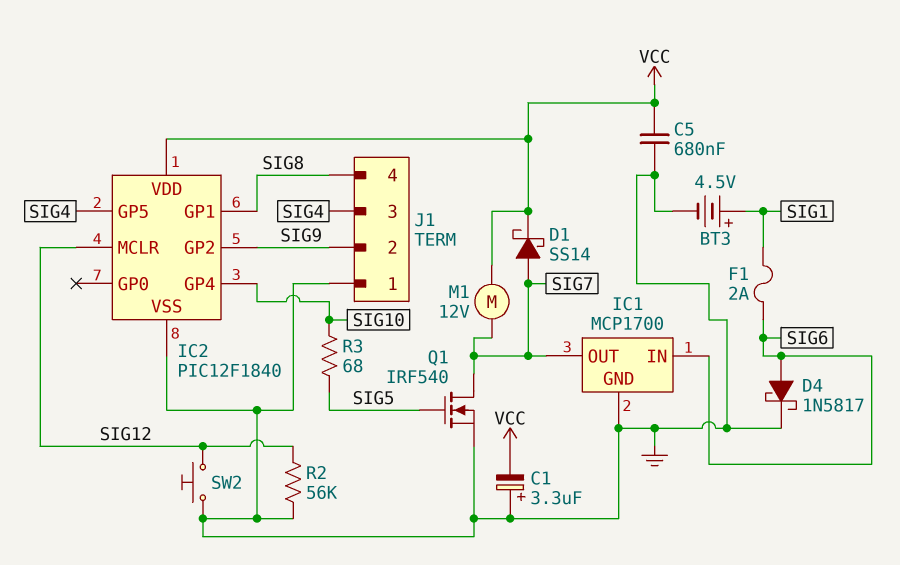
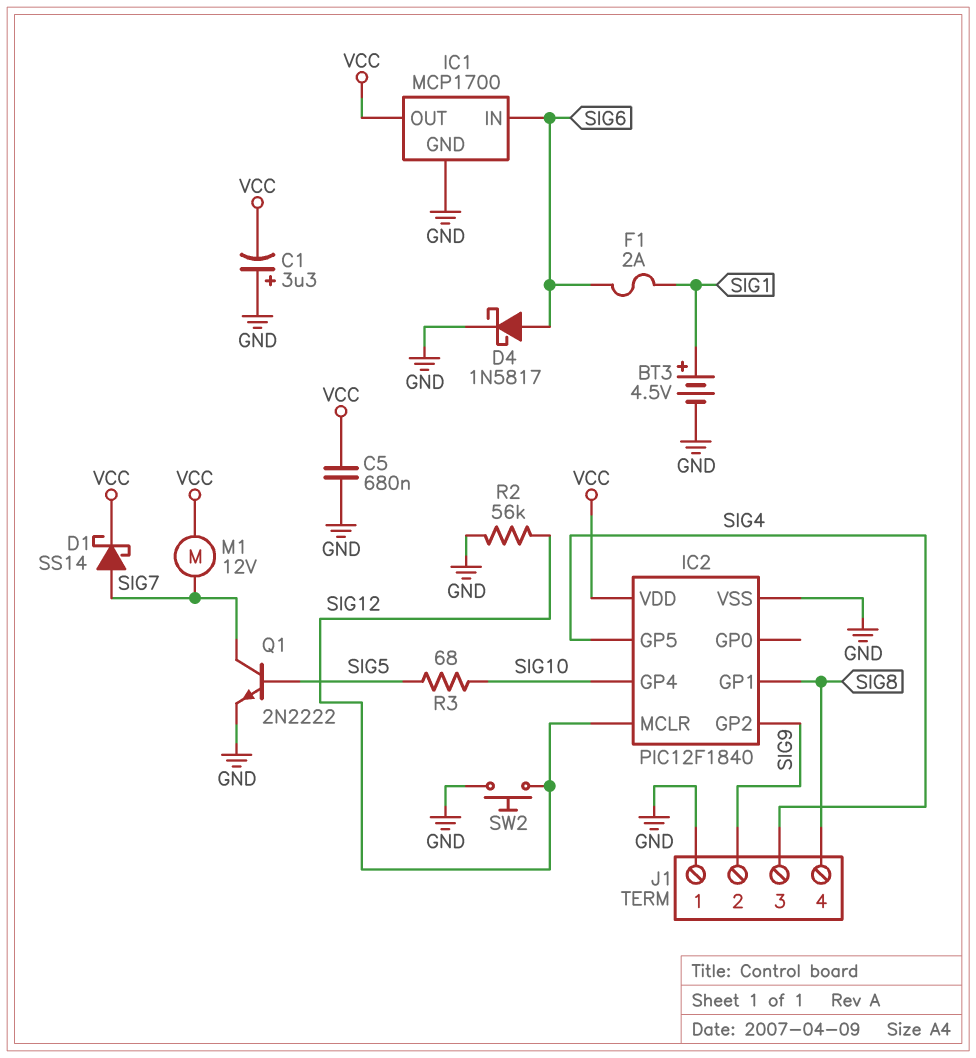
IC1 pin OUT: SIG7 -> VCC
Q1: NMOS IRF540 (G SIG5, D SIG7, S GND) -> NPN 2N2222 (B SIG5, C SIG7, E GND)

